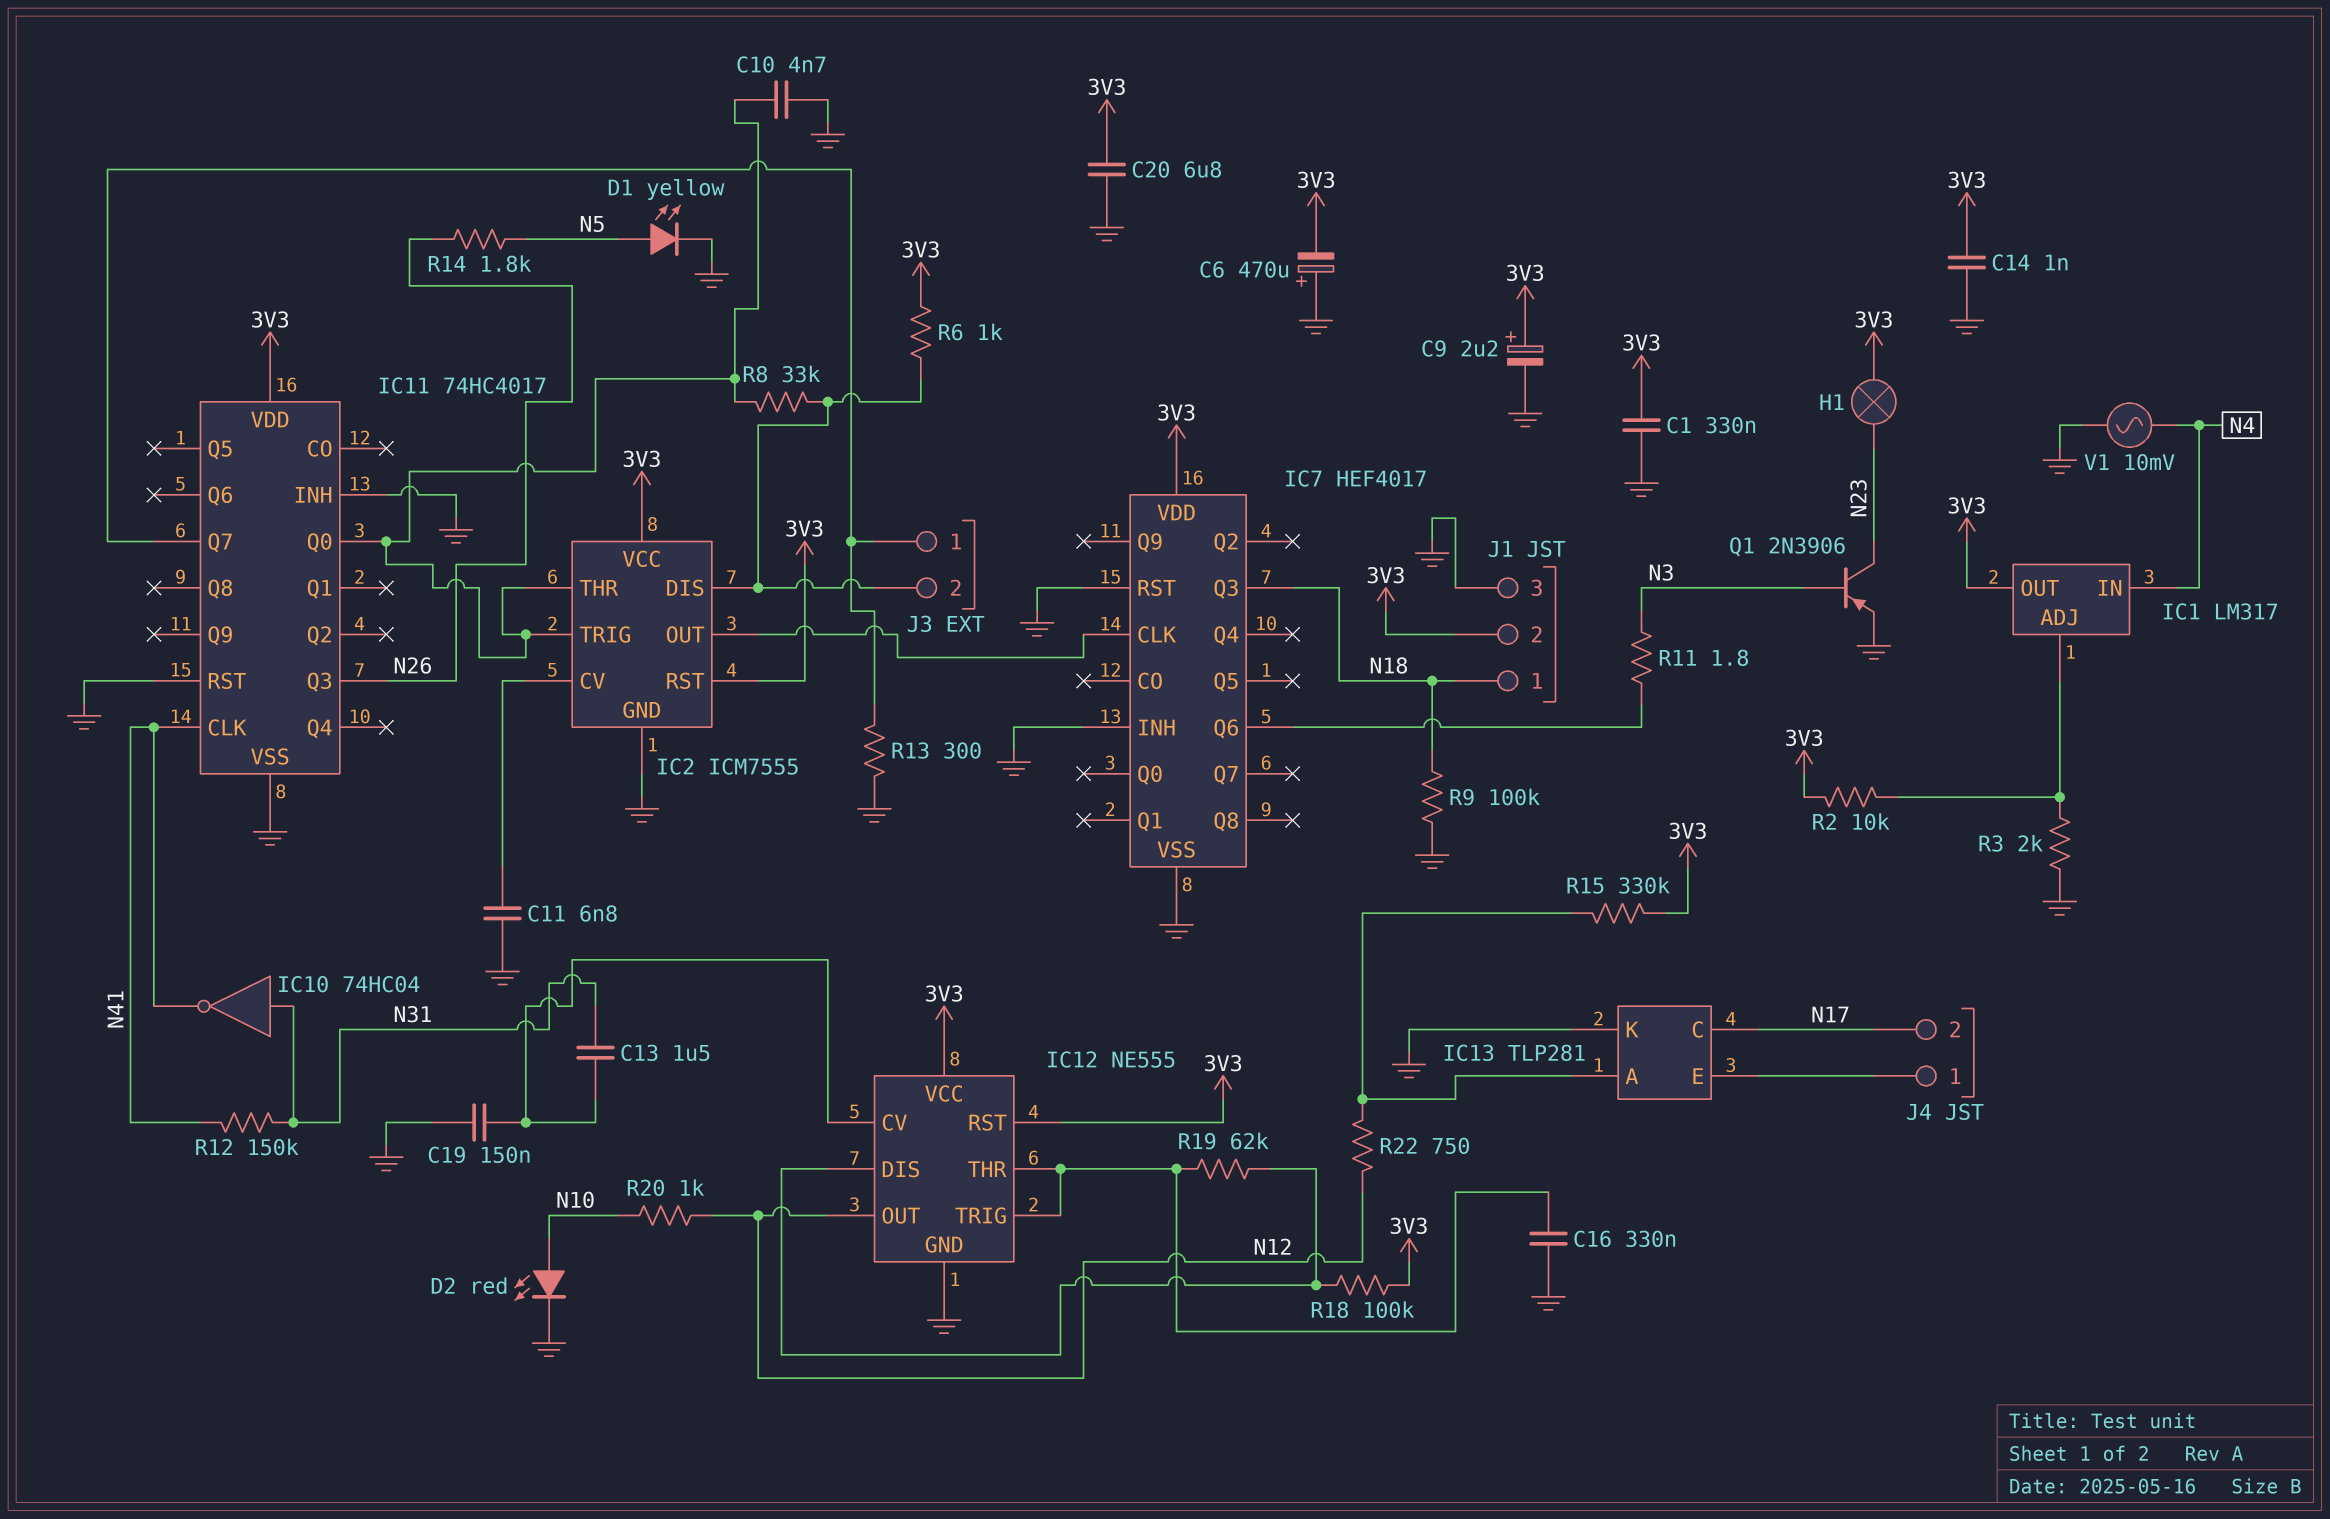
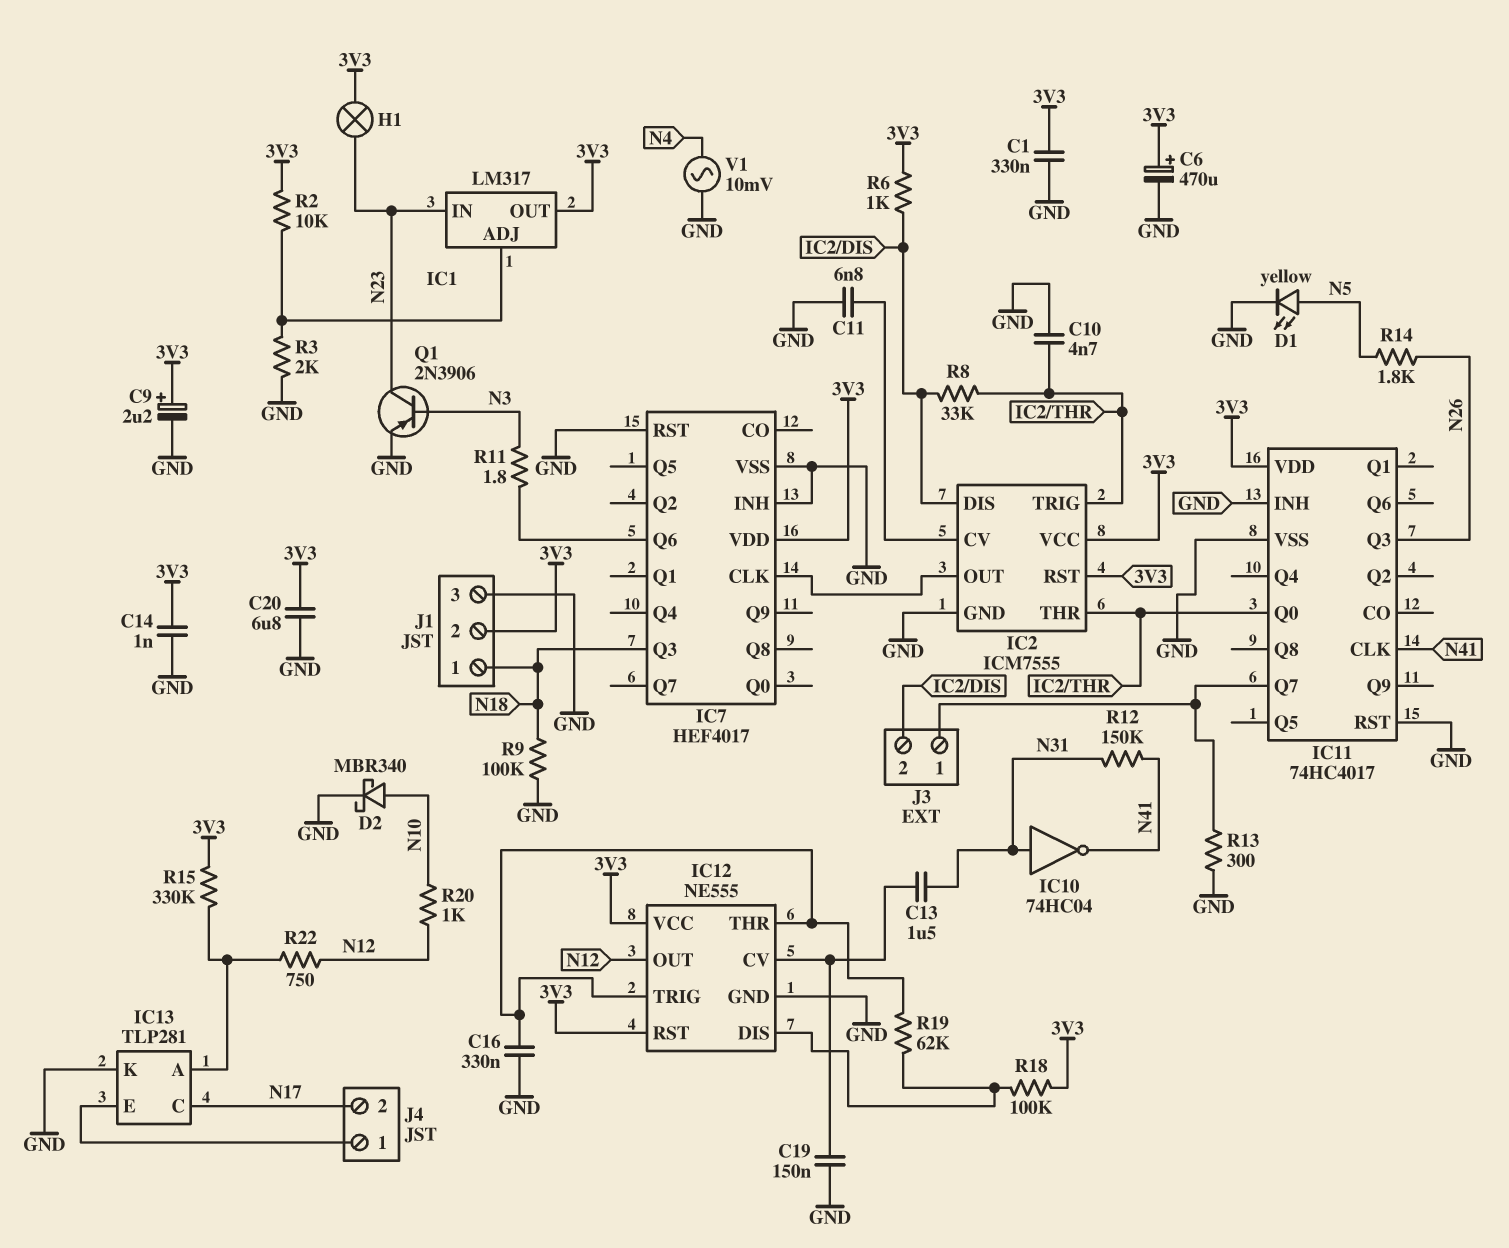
C6: 470uF (plus GND, minus 3V3) -> 470uF (plus 3V3, minus GND)
D2: LED red (A N10, K GND) -> schottky MBR340 (A N10, K GND)
IC1 pin IN: N4 -> N23

